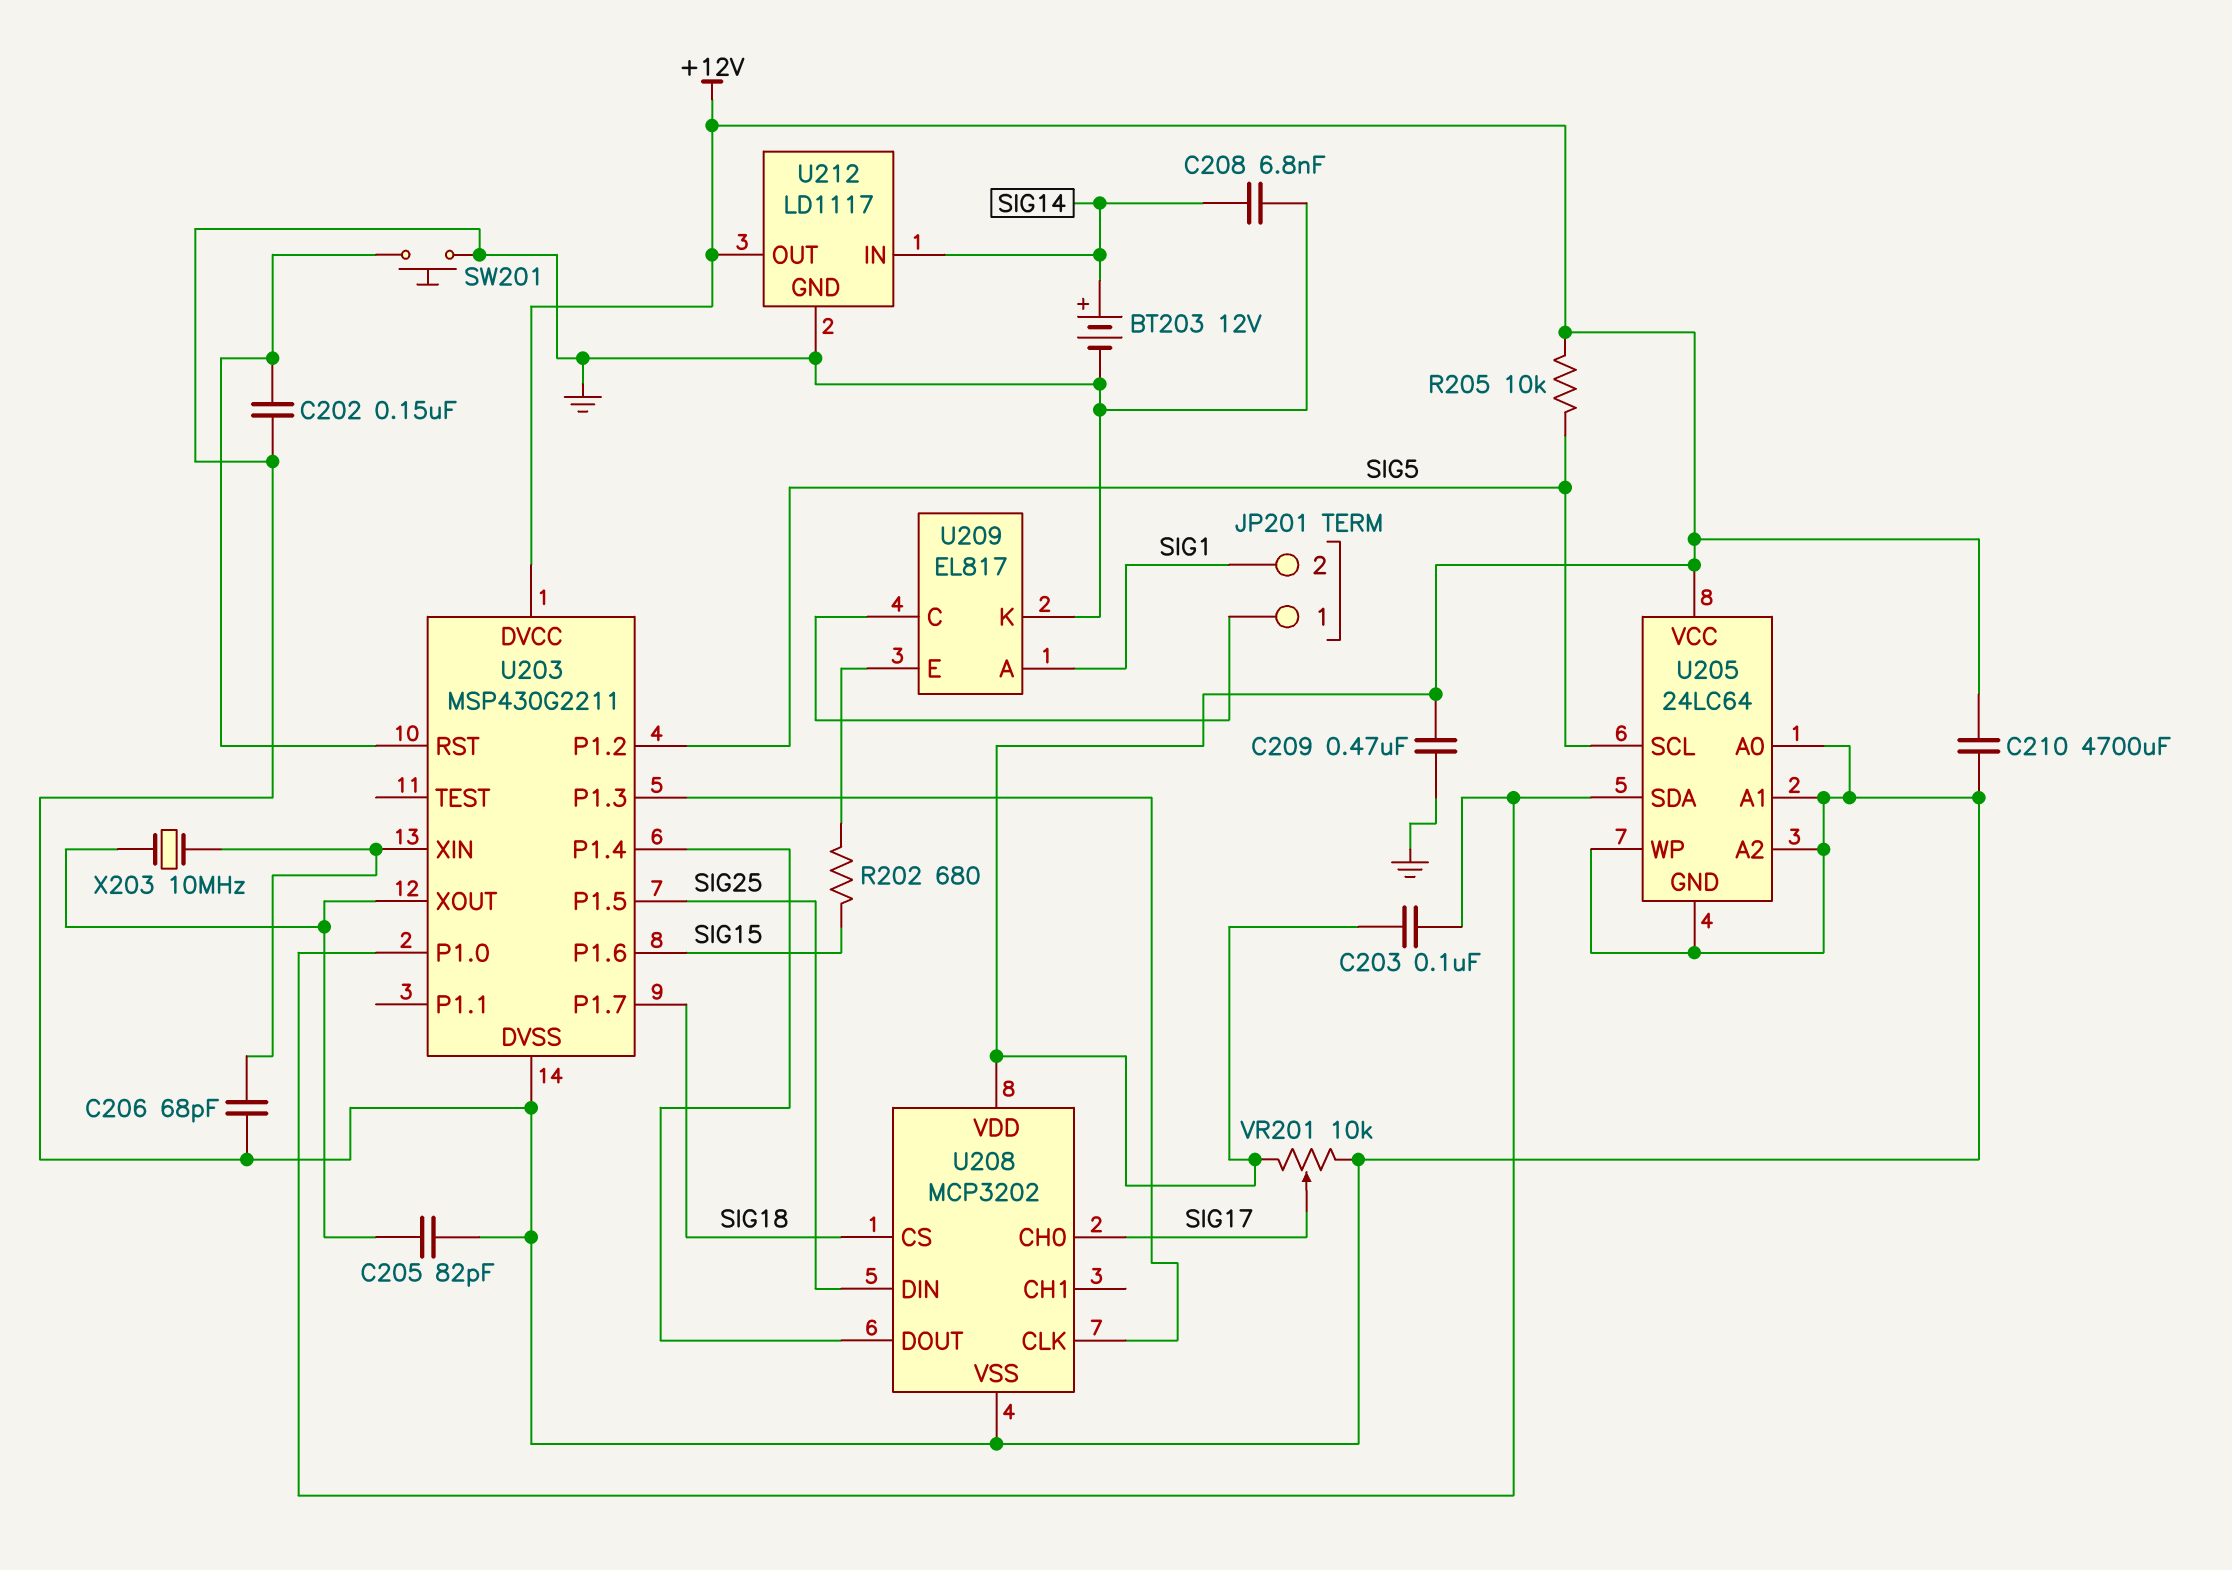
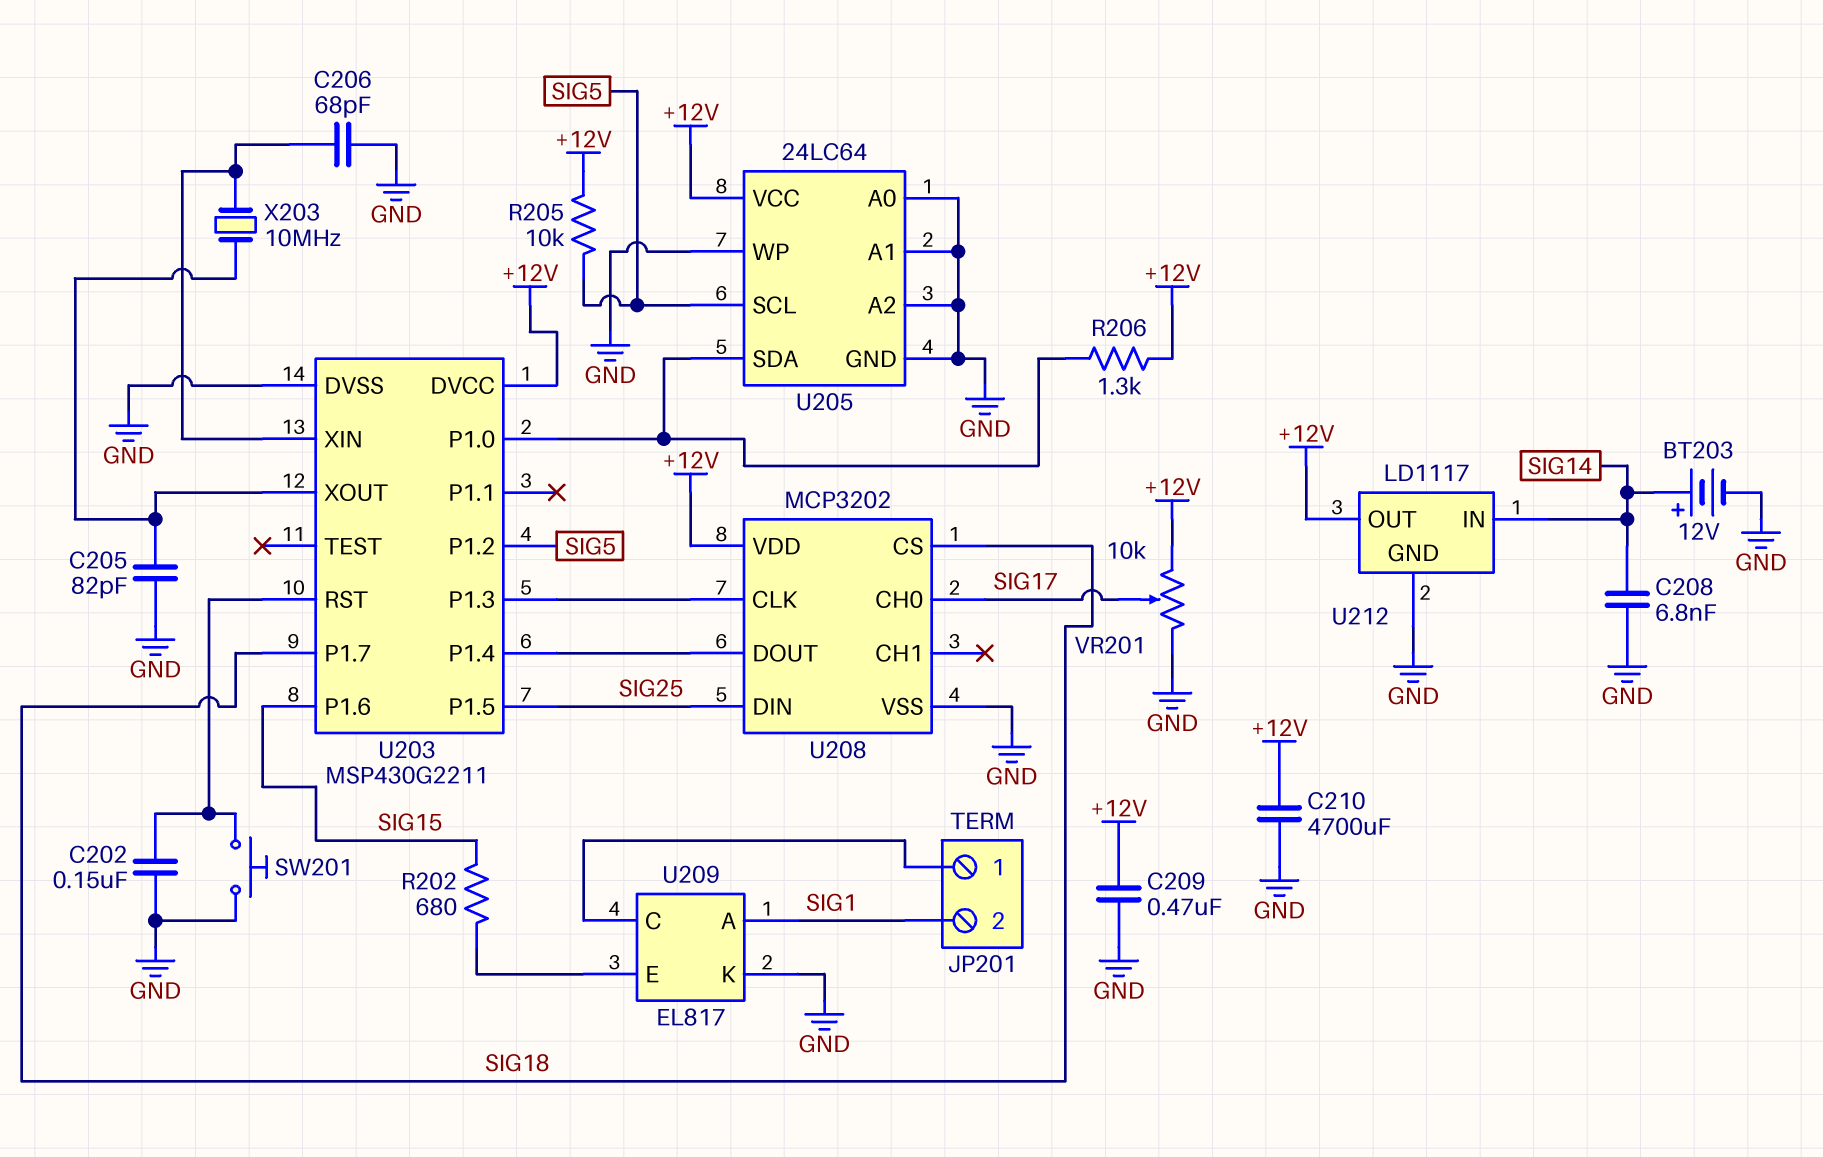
C203: 100nF (+12V, U203/P1.0) -> none
R206: none -> 1.3k (+12V, U203/P1.0)

